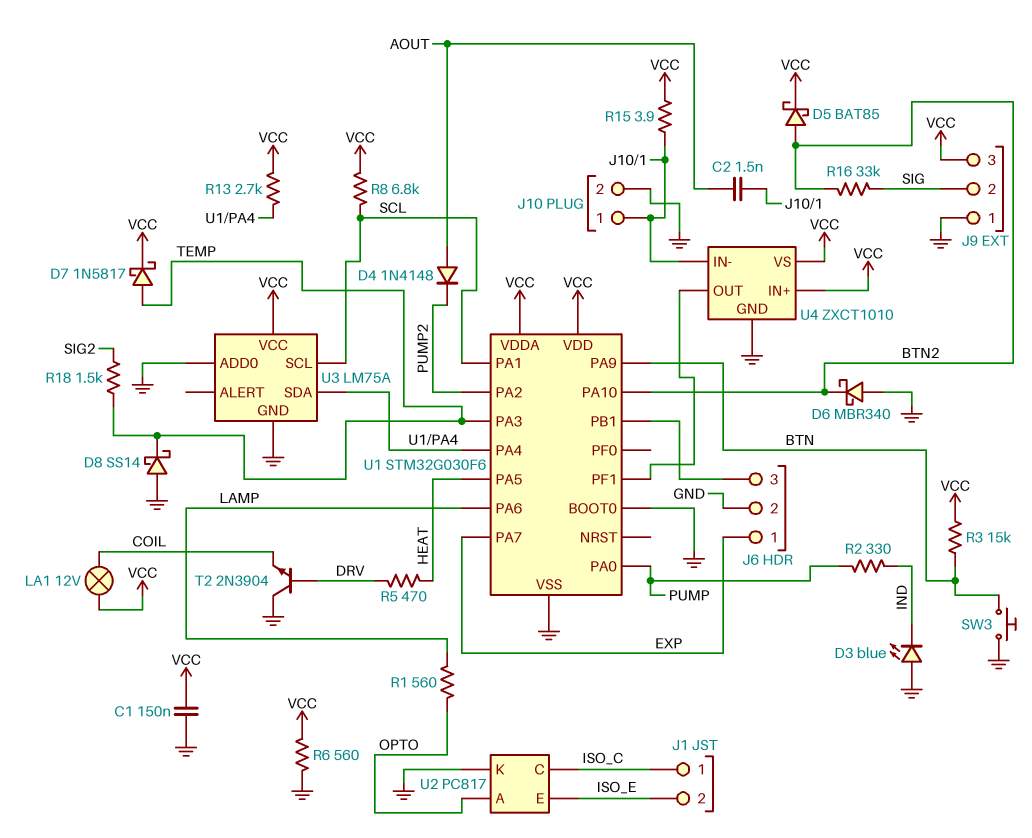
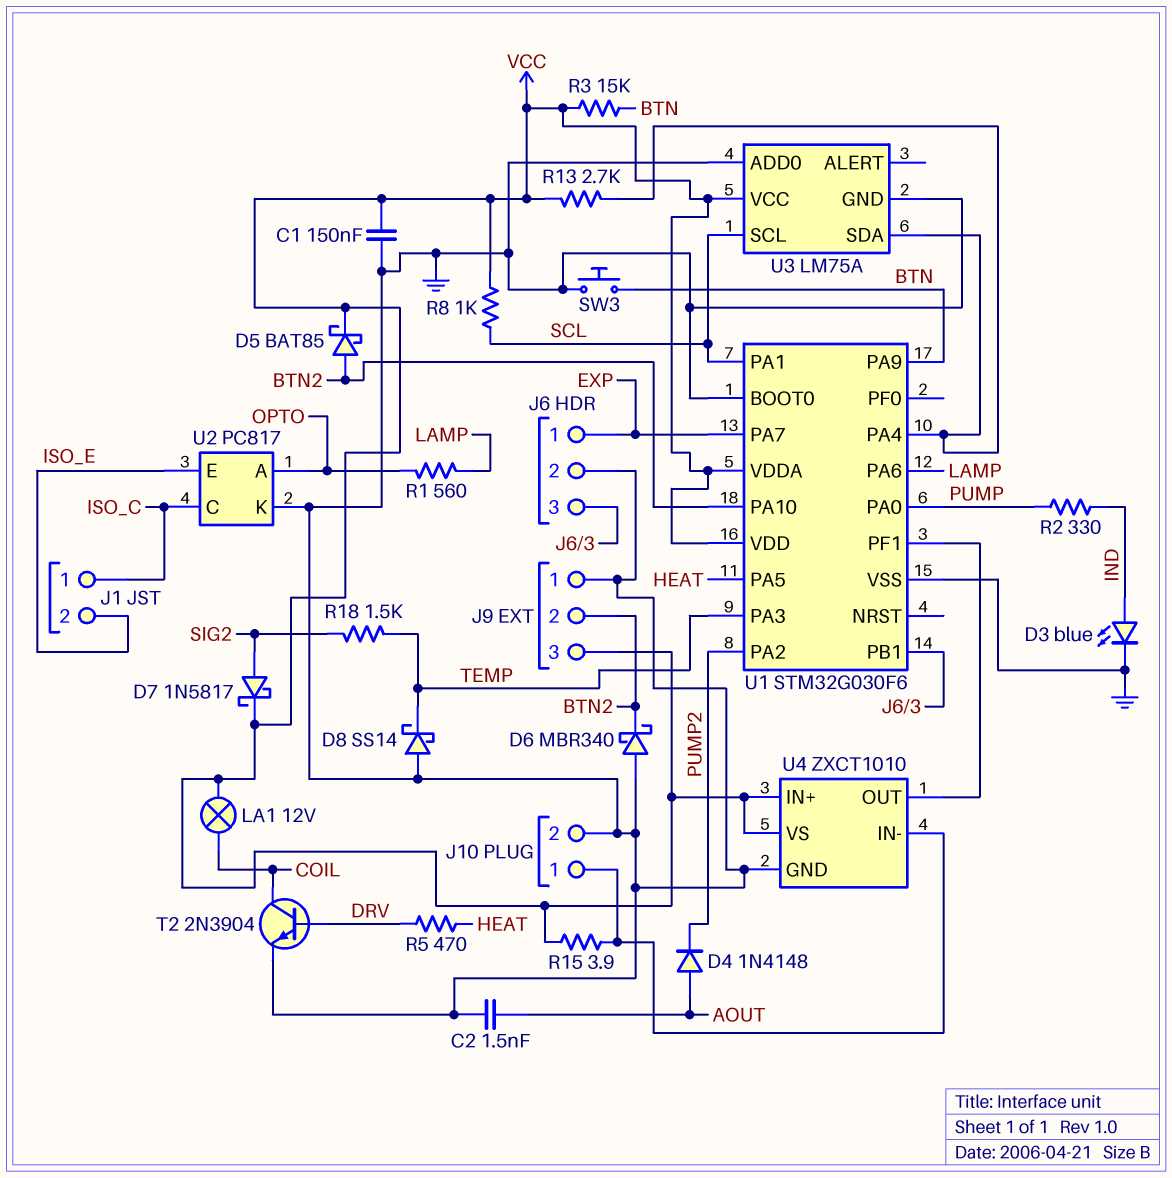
C2: 1.5nF (AOUT, J10/1) -> 1.5nF (AOUT, GND)
D3: LED blue (A GND, K IND) -> LED blue (A IND, K GND)
D7: schottky 1N5817 (A TEMP, K VCC) -> schottky 1N5817 (A SIG2, K VCC)
J9 pin 2: SIG -> BTN2
R6: 560 (GND, VCC) -> none
R8: 6.8k (SCL, VCC) -> 1k (SCL, VCC)
R16: 33k (BTN2, SIG) -> none
T2: NPN 2N3904 (B DRV, C GND, E COIL) -> NPN 2N3904 (B DRV, C COIL, E GND)

